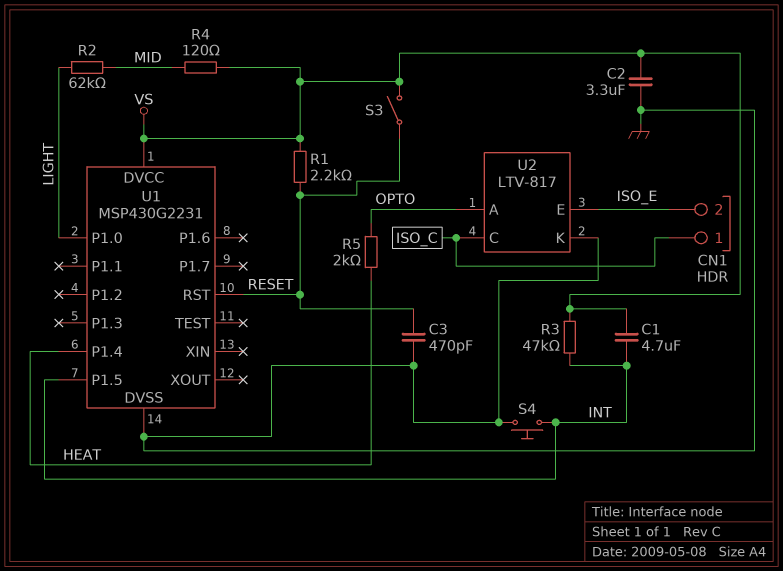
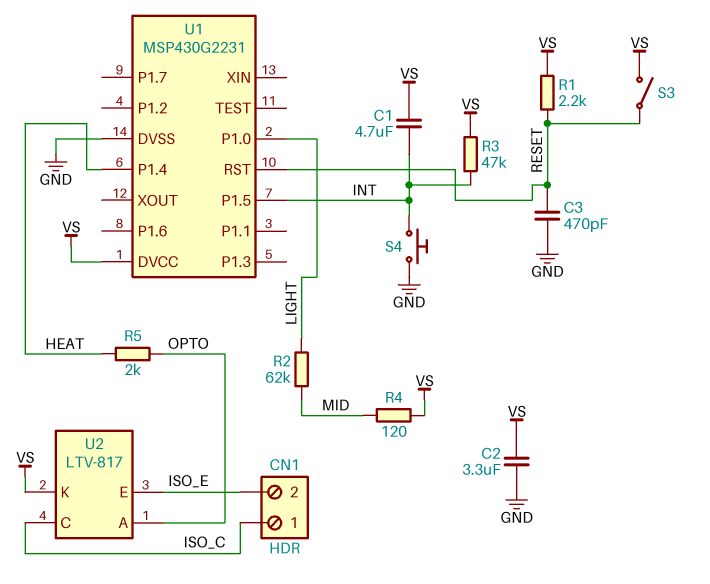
U2 pin K: GND -> VS

